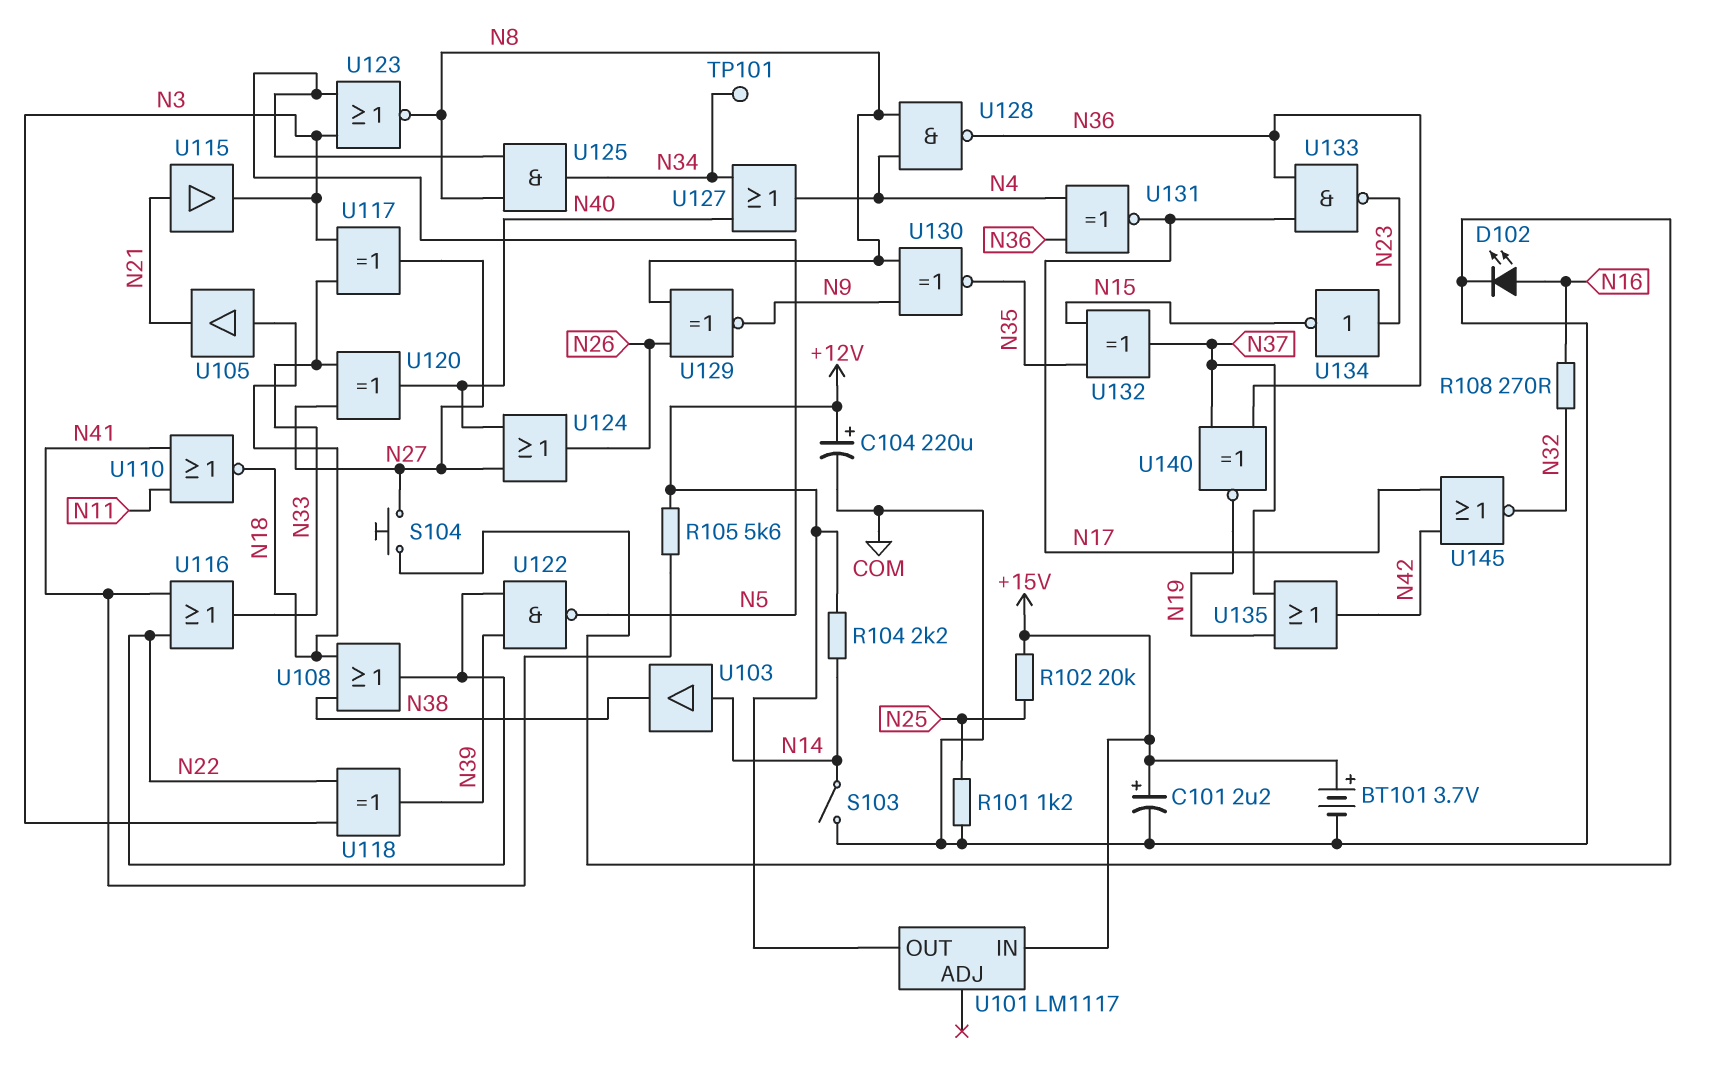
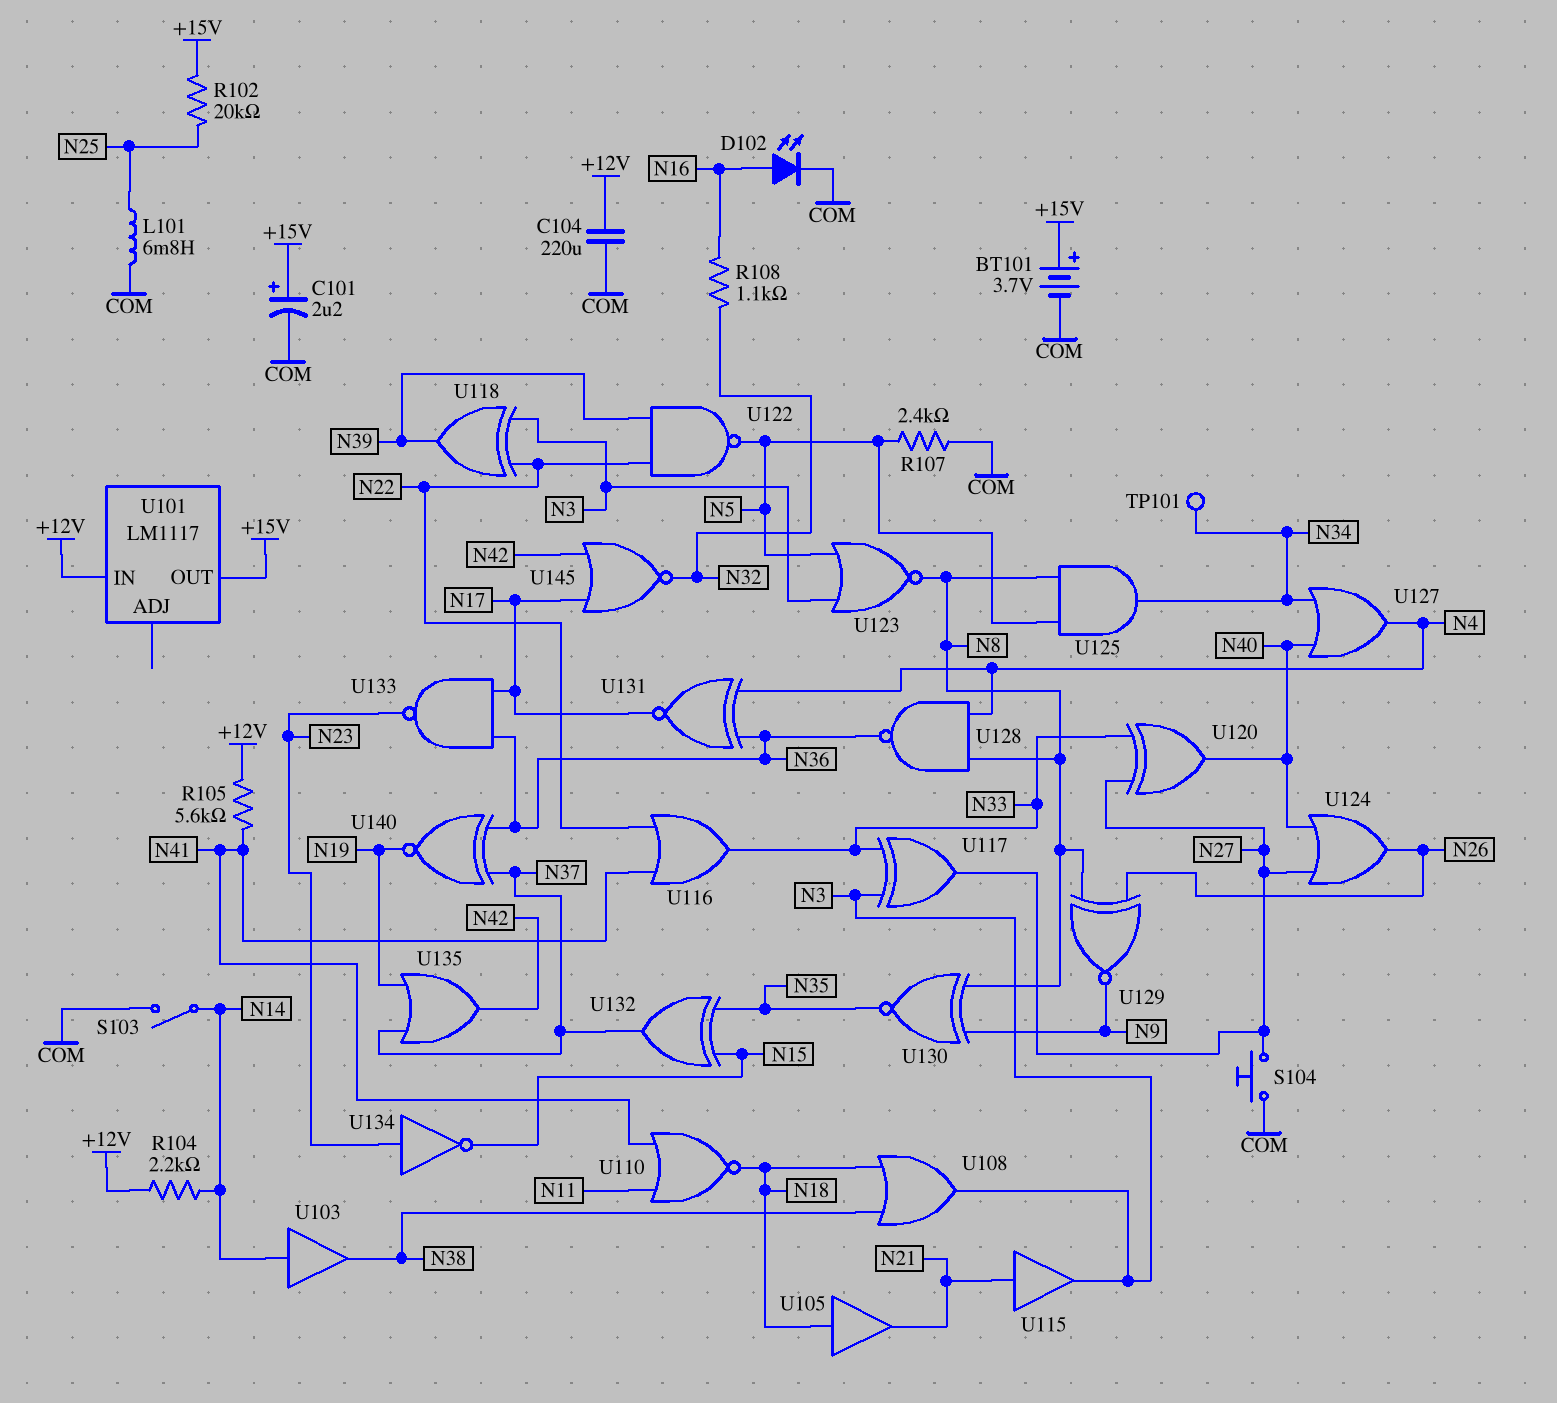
C104: 220uF (plus +12V, minus COM) -> 220uF (+12V, COM)
L101: none -> 6.8mH (COM, N25)
R101: 1.2k (COM, N25) -> none
R107: none -> 2.4k (COM, N5)
R108: 270 (N16, N32) -> 1.1k (N16, N32)
U101 pin IN: +15V -> +12V
U101 pin OUT: +12V -> +15V
U108: OR (in N18, in N38, out N22) -> OR (in N18, in N38, out N3)

